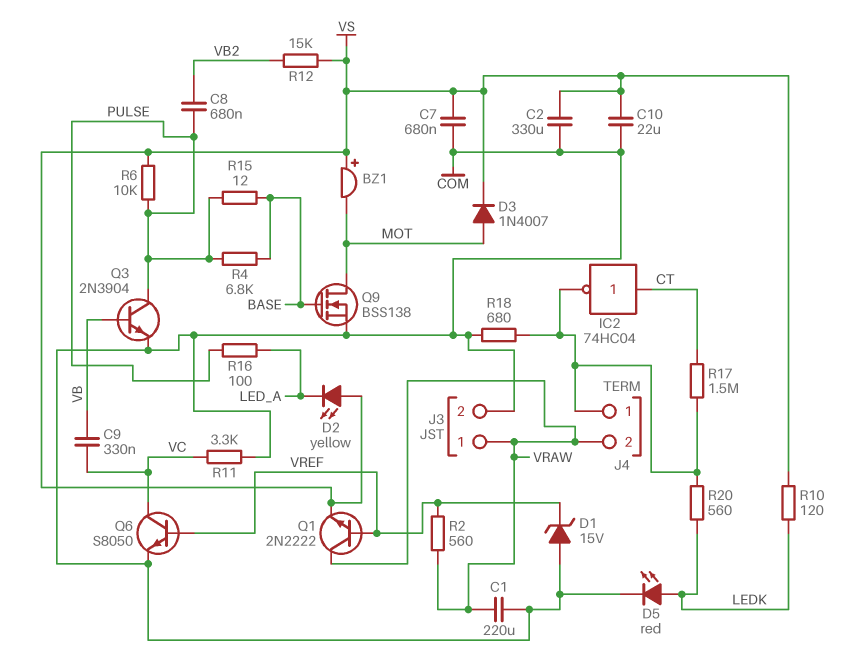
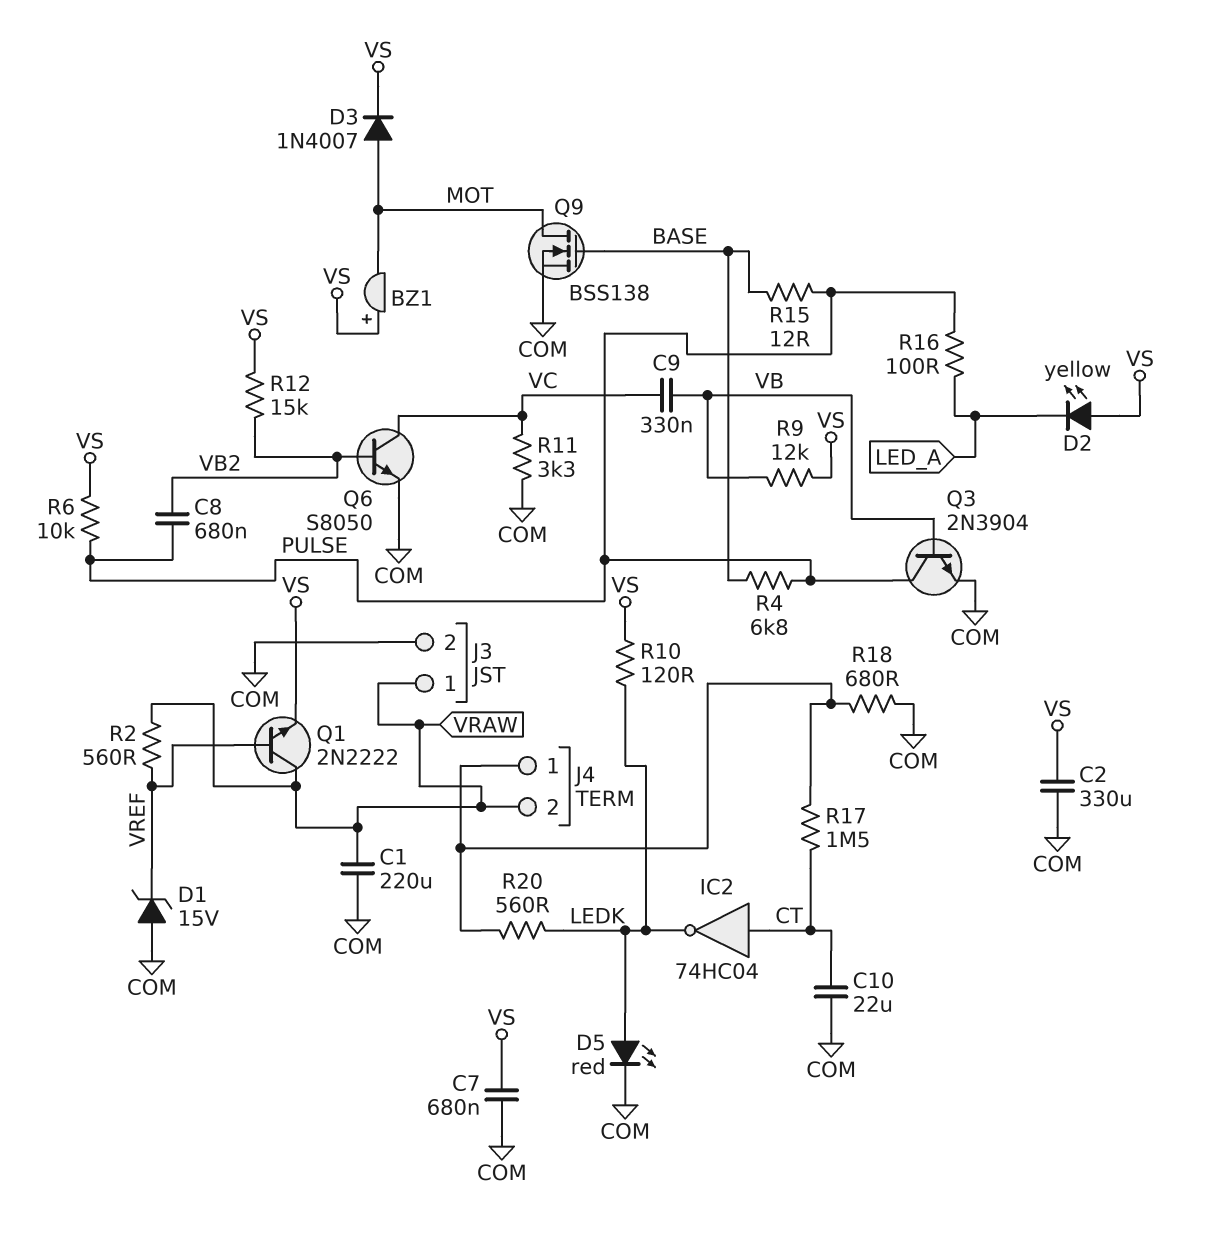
C10: 22uF (COM, VS) -> 22uF (COM, CT)
IC2: NOT 74HC04 (in CT, out J4/1) -> NOT 74HC04 (in CT, out LEDK)
Q6: NPN S8050 (B VREF, C VC, E COM) -> NPN S8050 (B VB2, C VC, E COM)
R9: none -> 12k (VB, VS)

